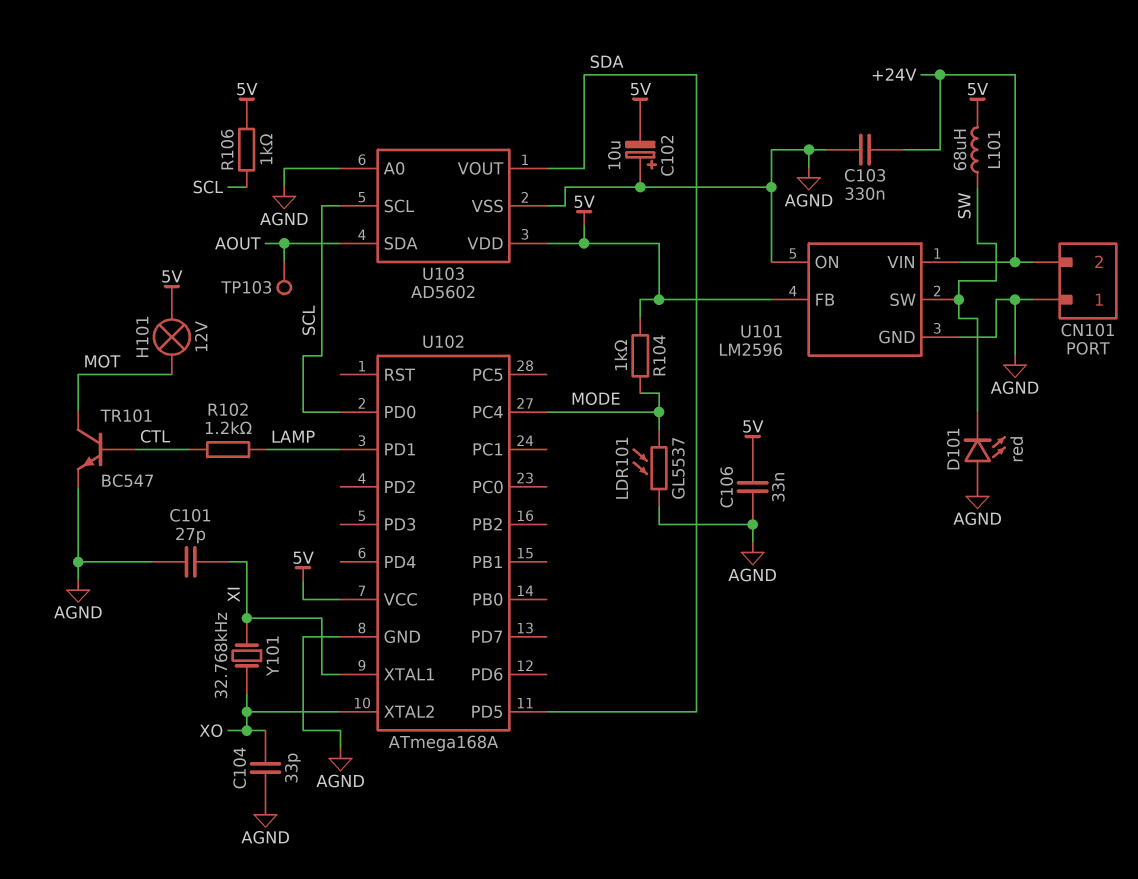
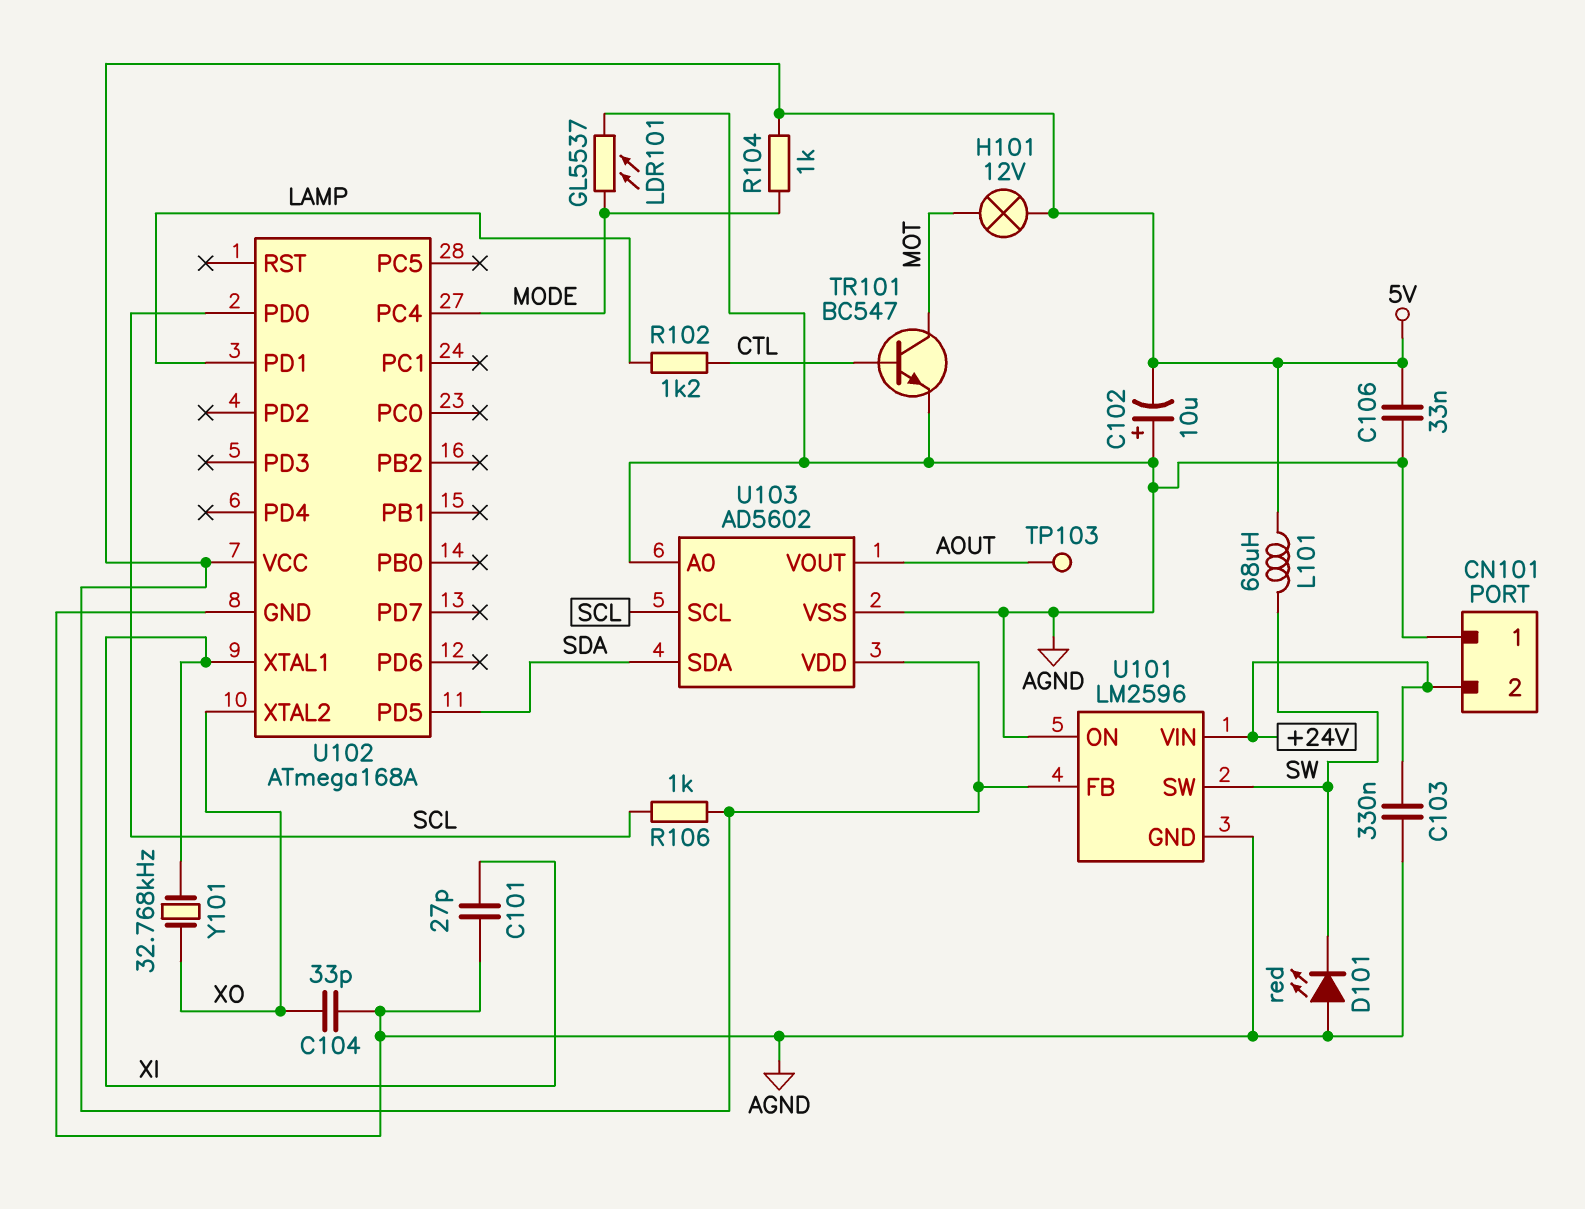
U103 pin SDA: AOUT -> SDA
U103 pin VOUT: SDA -> AOUT

